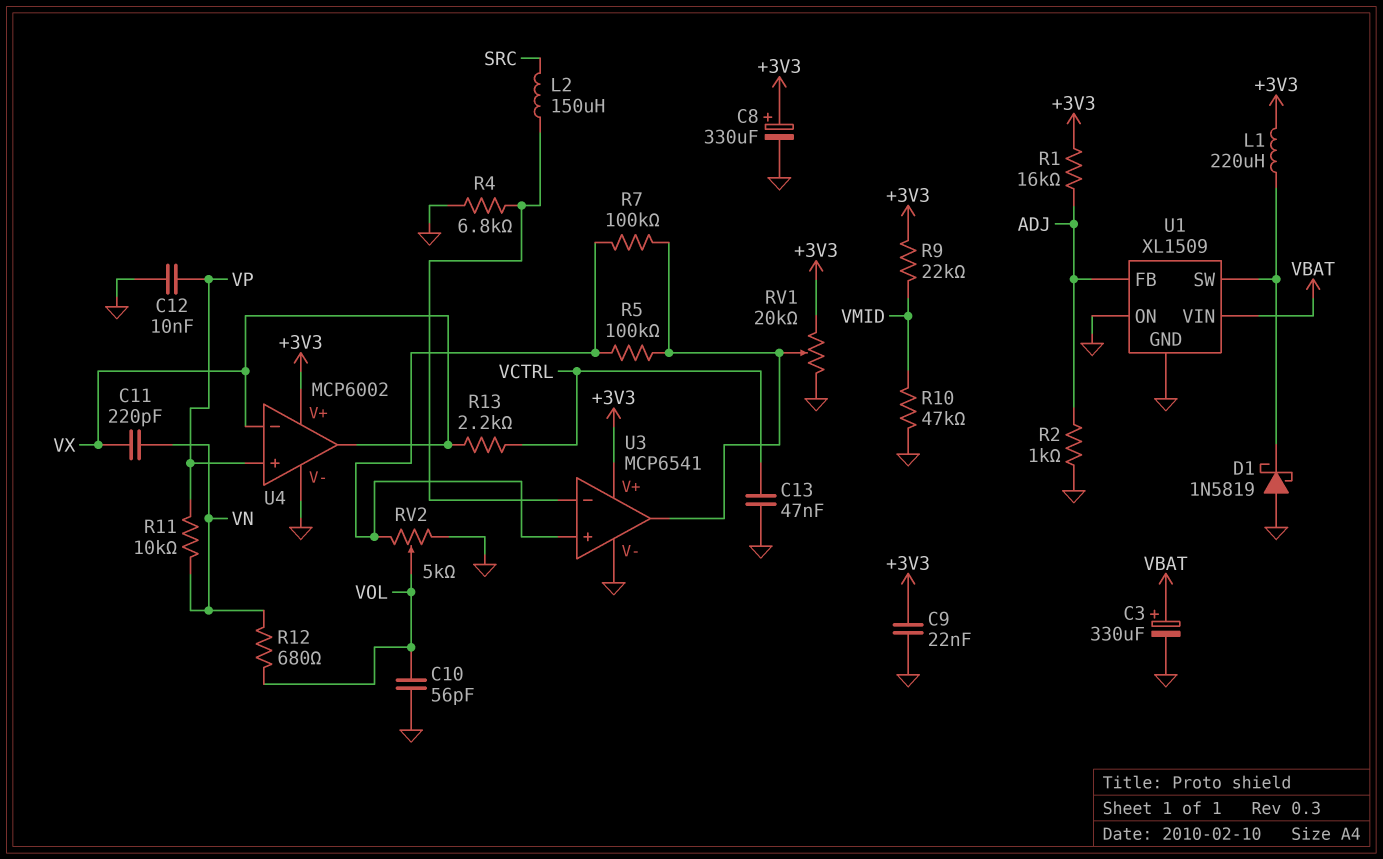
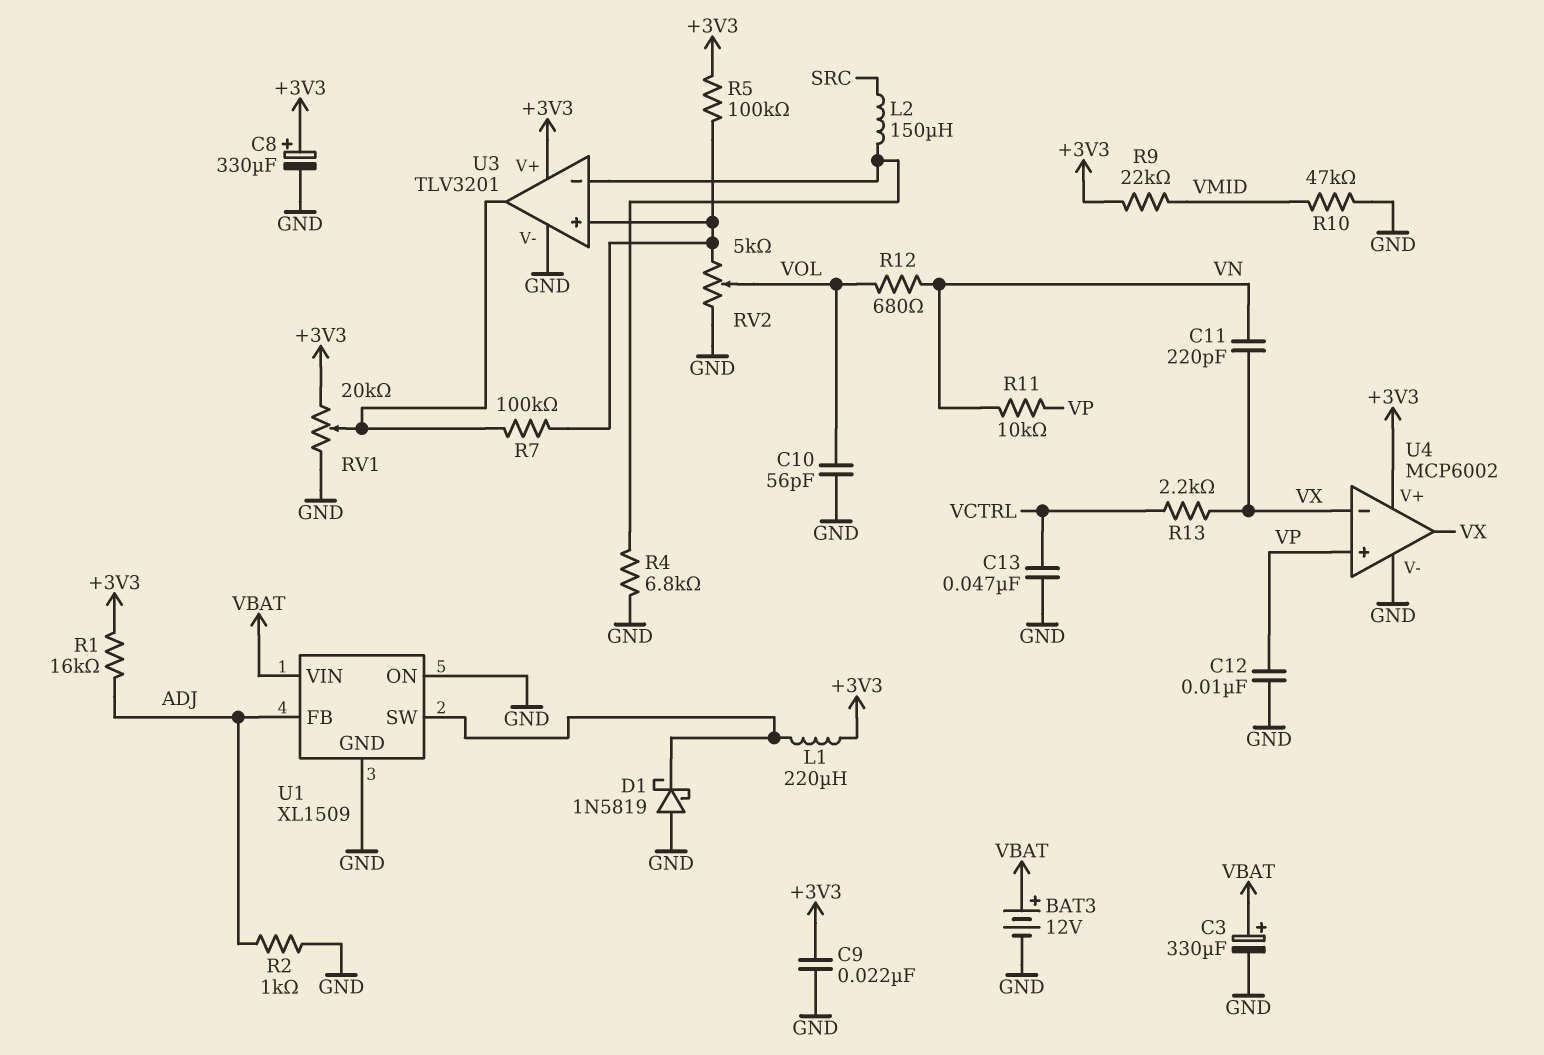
BAT3: none -> 12V (plus VBAT, minus GND)
R5: 100k (U3/in+, U3/out) -> 100k (+3V3, U3/in+)
U3: MCP6541 -> TLV3201

